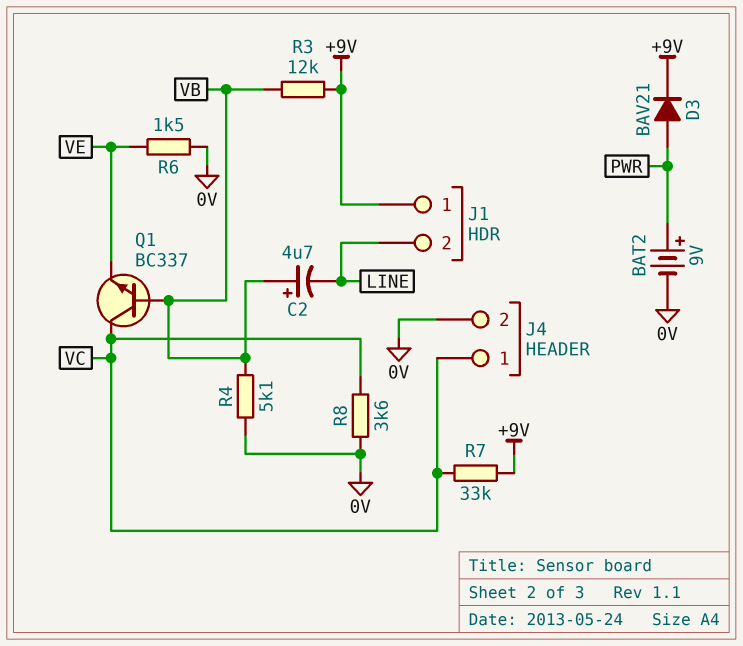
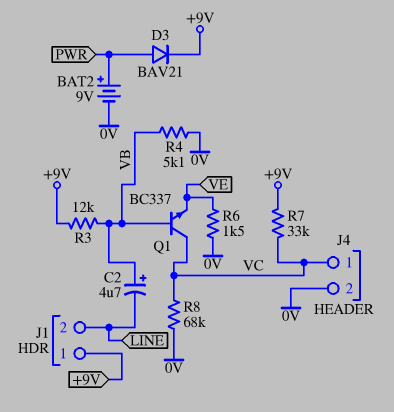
R8: 3.6k (0V, VC) -> 68k (0V, VC)

